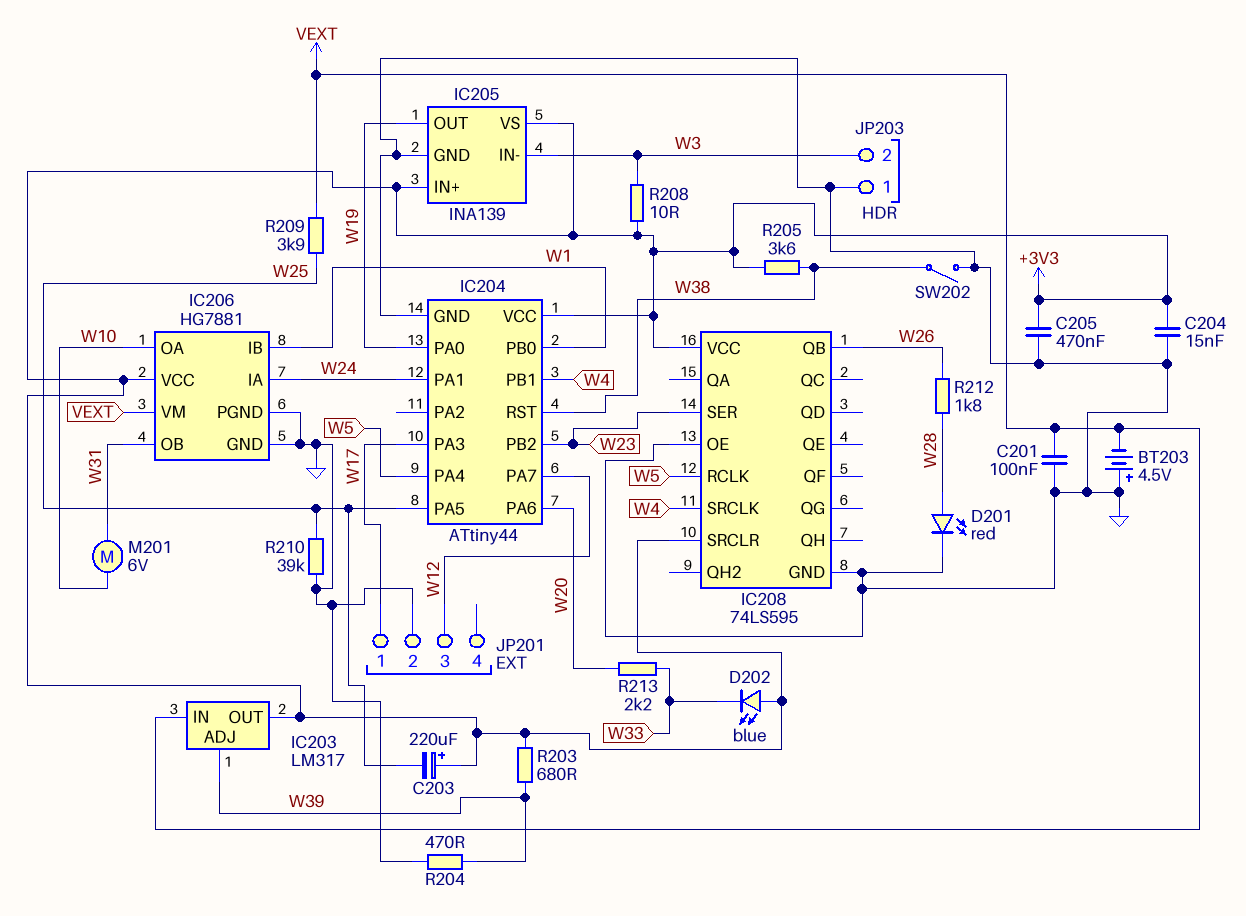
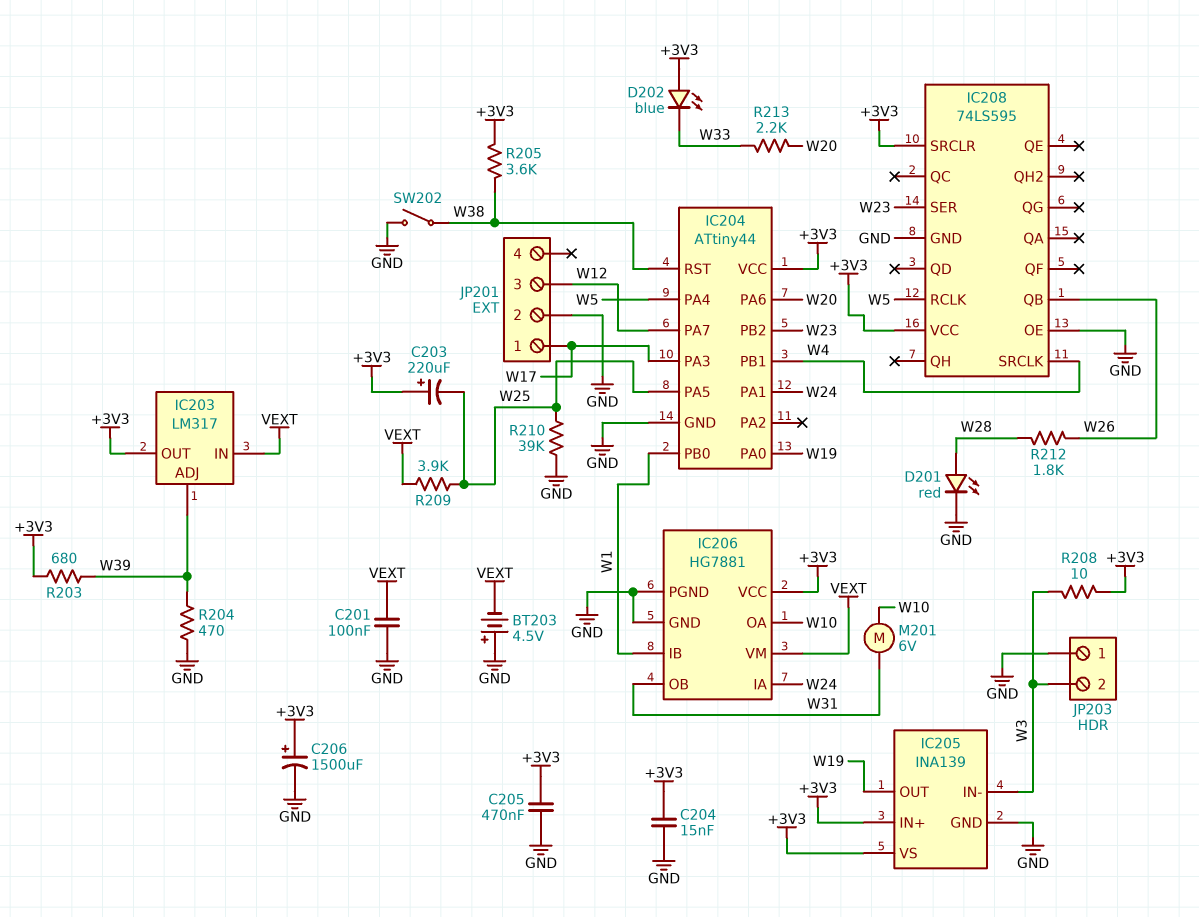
C206: none -> 1500uF (plus +3V3, minus GND)

